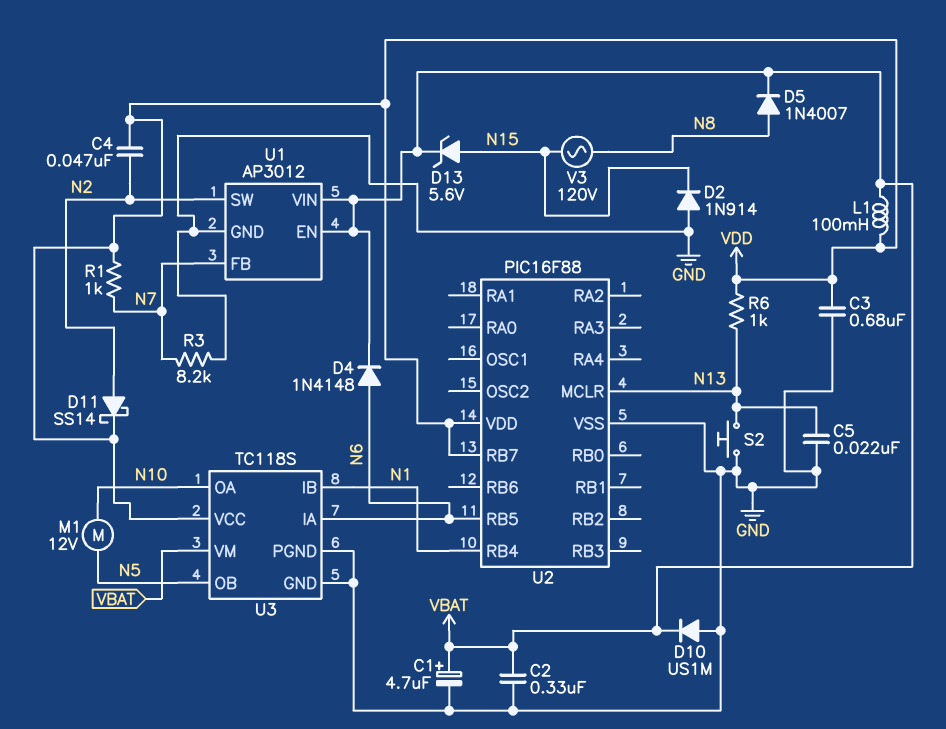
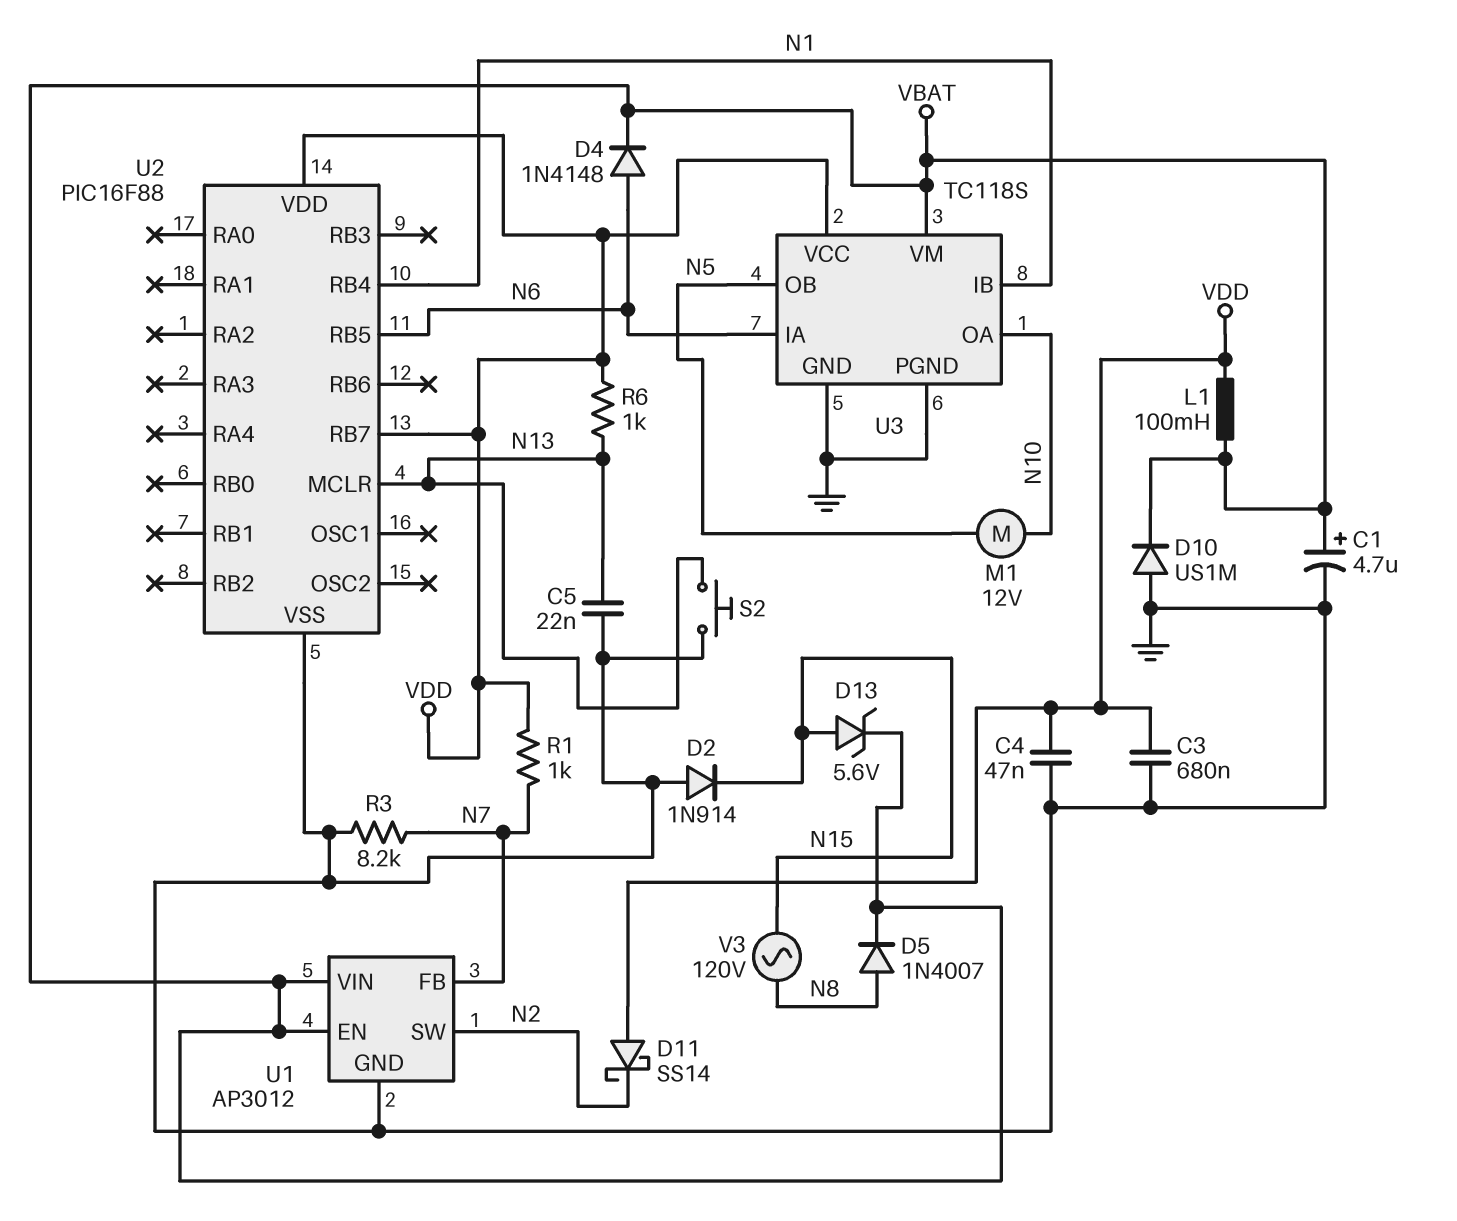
C2: 330nF (GND, VBAT) -> none
C4: 47nF (N2, VDD) -> 47nF (GND, VDD)
D11: schottky SS14 (A N2, K VDD) -> schottky SS14 (A VDD, K N2)

